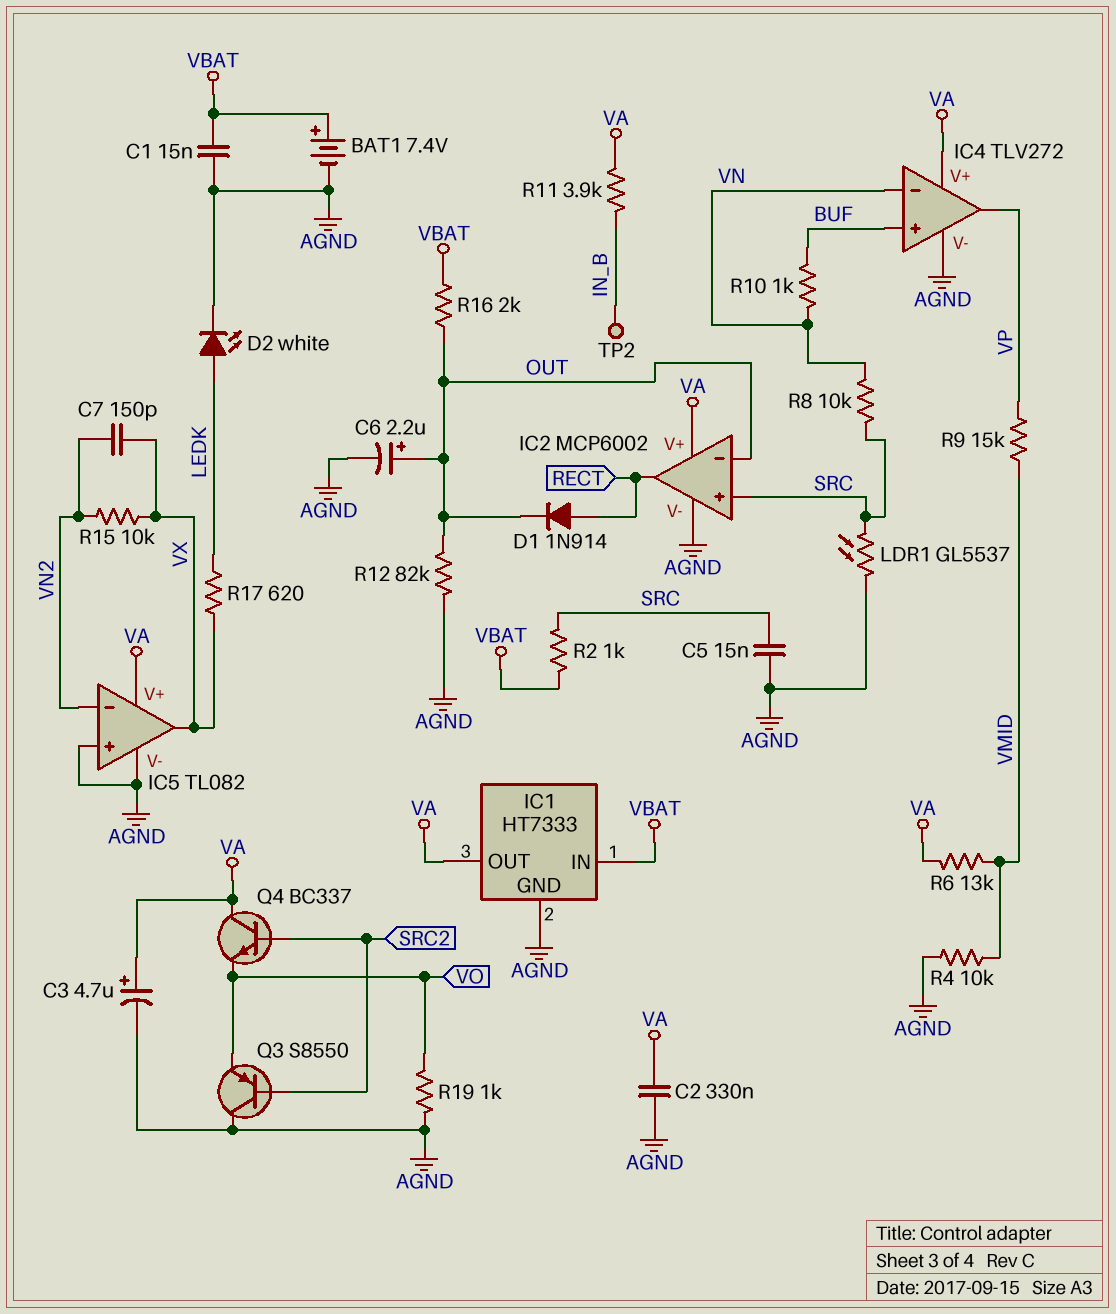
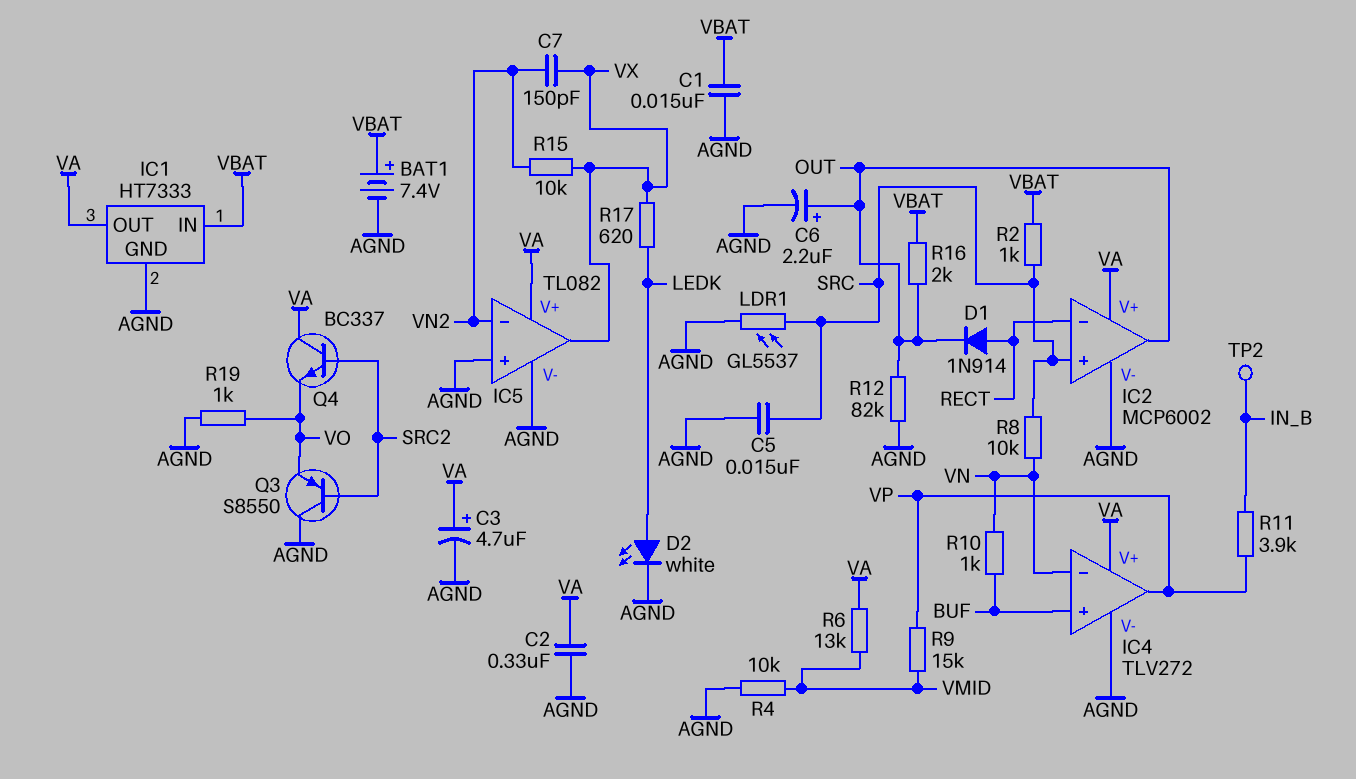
IC2 pin in-: OUT -> RECT
IC2 pin out: RECT -> OUT
R11: 3.9k (IN_B, VA) -> 3.9k (IN_B, VP)

